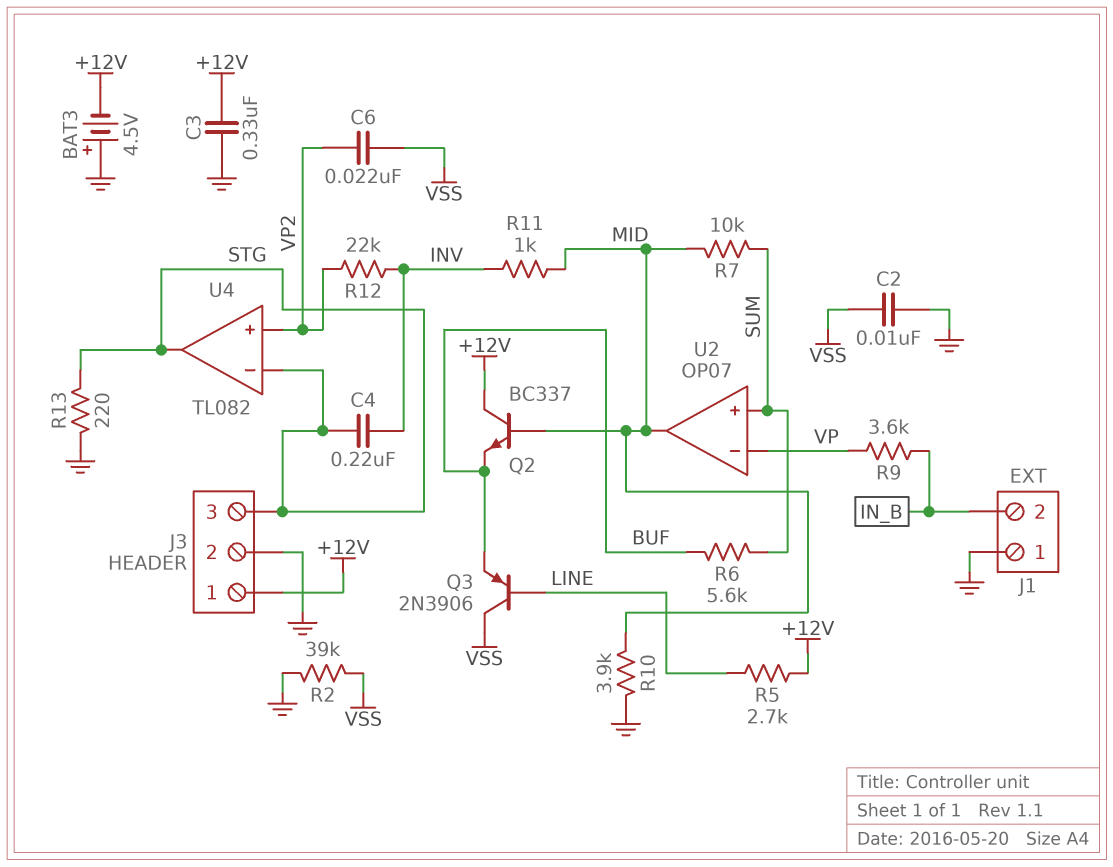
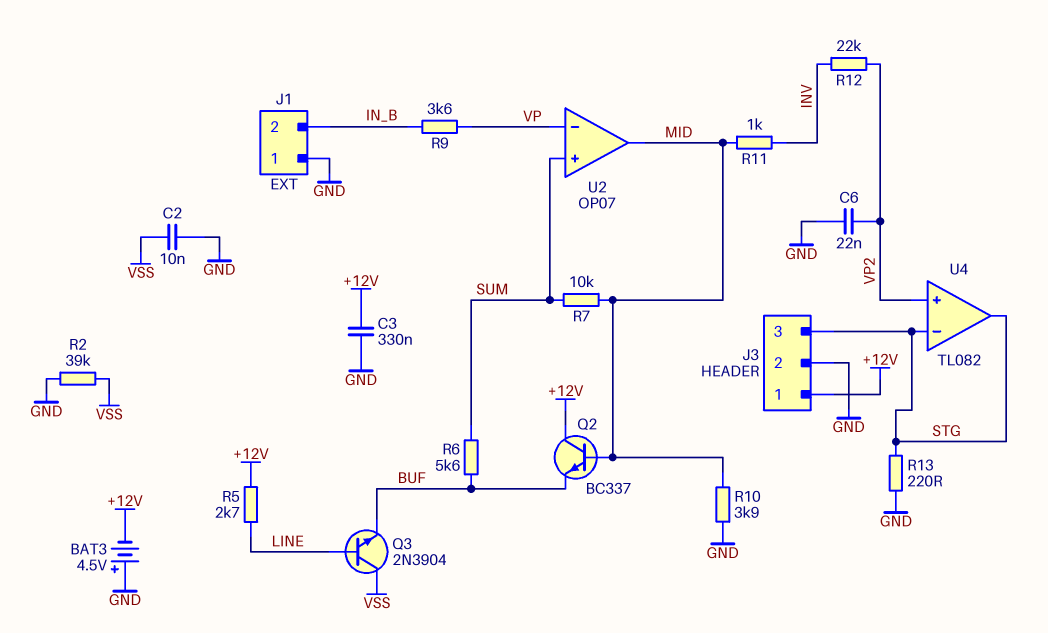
C4: 220nF (INV, STG) -> none
C6: 22nF (VP2, VSS) -> 22nF (GND, VP2)
Q3: PNP 2N3906 (B LINE, C VSS, E BUF) -> NPN 2N3904 (B LINE, C VSS, E BUF)

